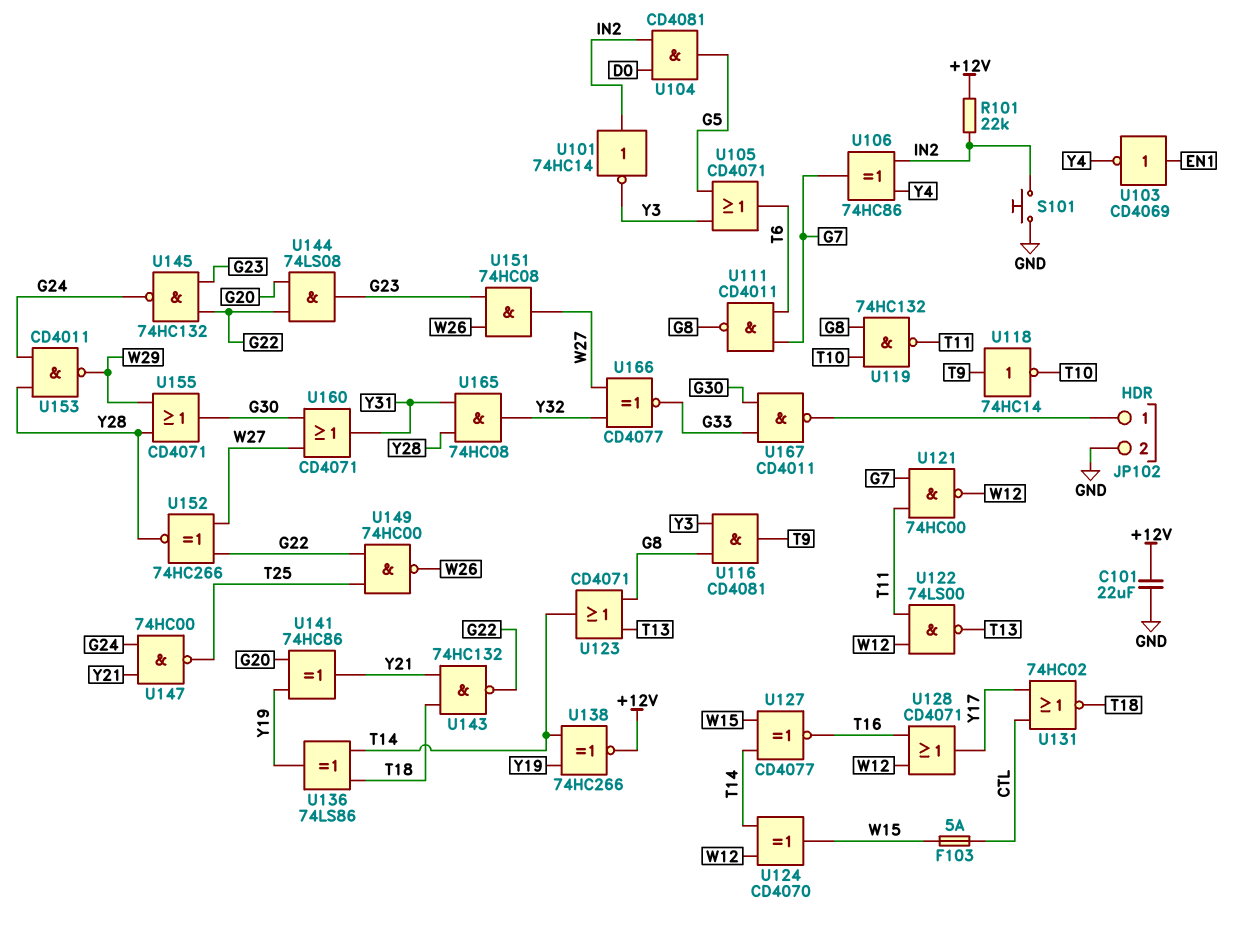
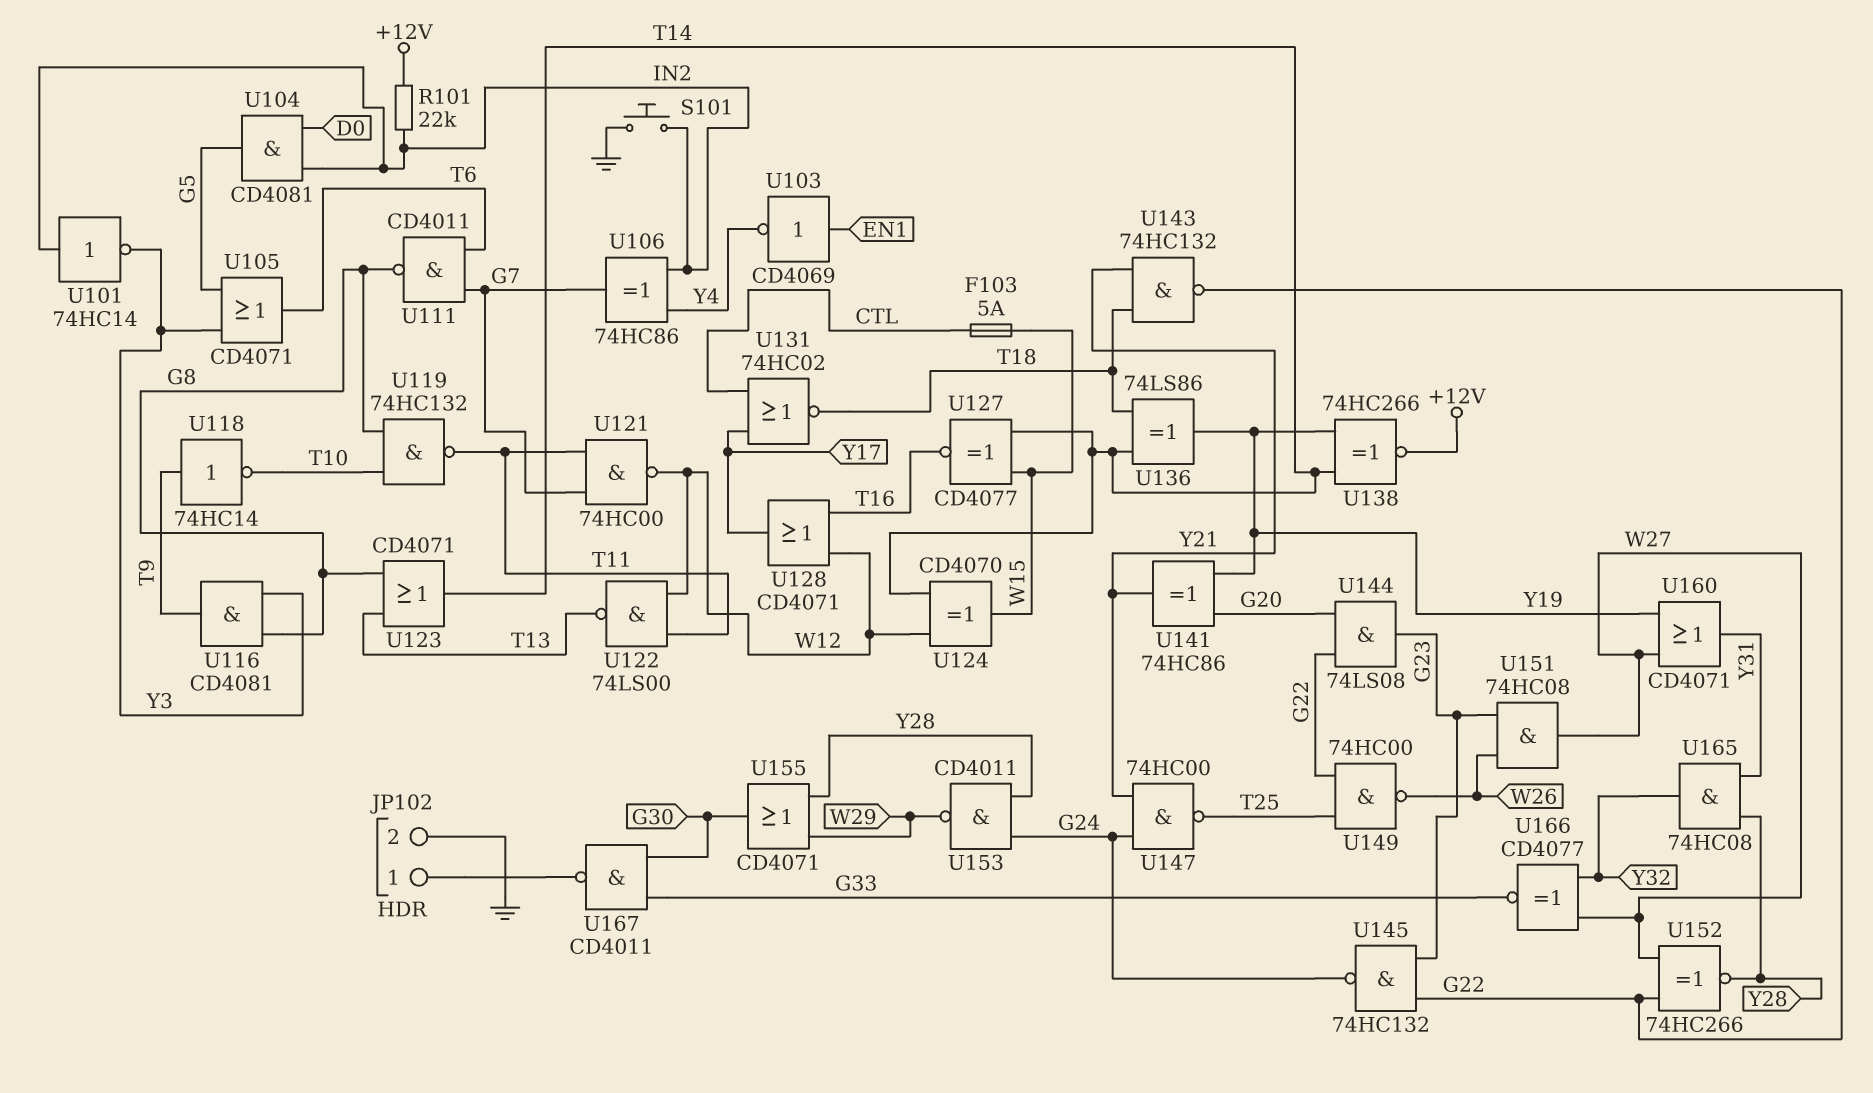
C101: 22uF (+12V, GND) -> none
U160: OR CD4071 (in G30, in W27, out Y31) -> OR CD4071 (in W27, in Y19, out Y31)

